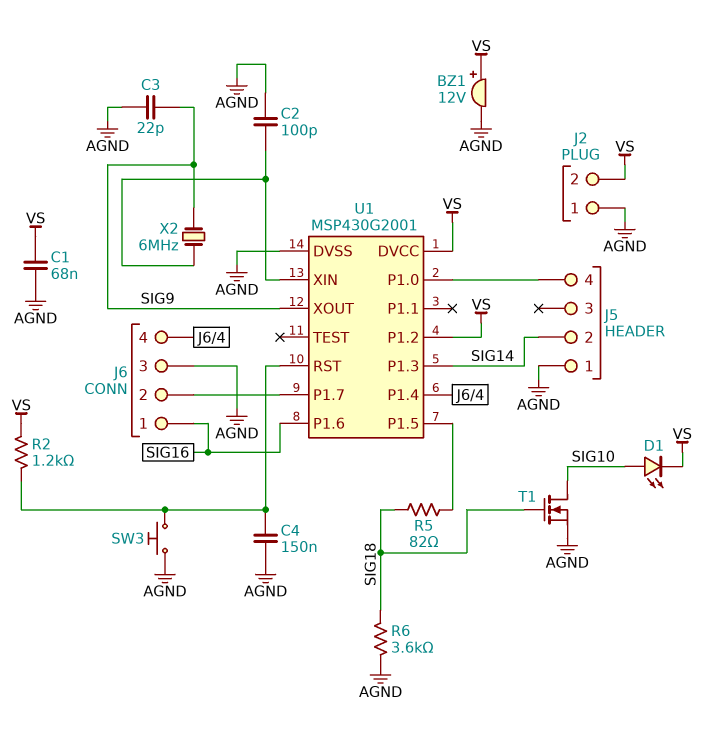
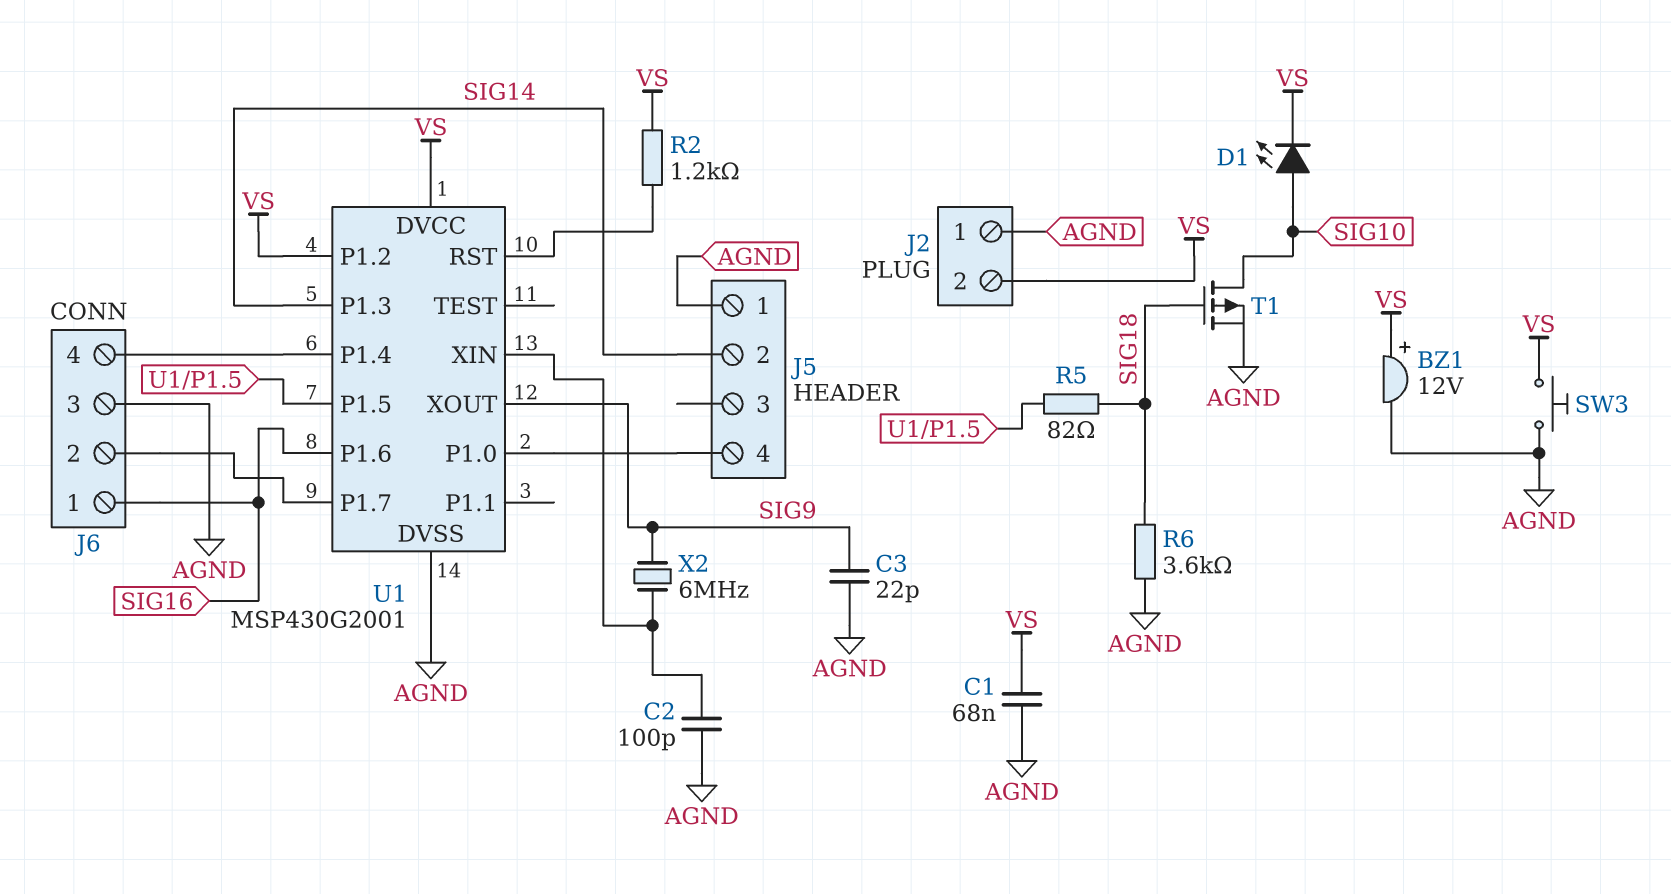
C4: 150nF (AGND, U1/RST) -> none
SW3: button (AGND, U1/RST) -> button (AGND, VS)
T1: NMOS (G SIG18, D SIG10, S AGND) -> PMOS (G SIG18, D SIG10, S AGND)

